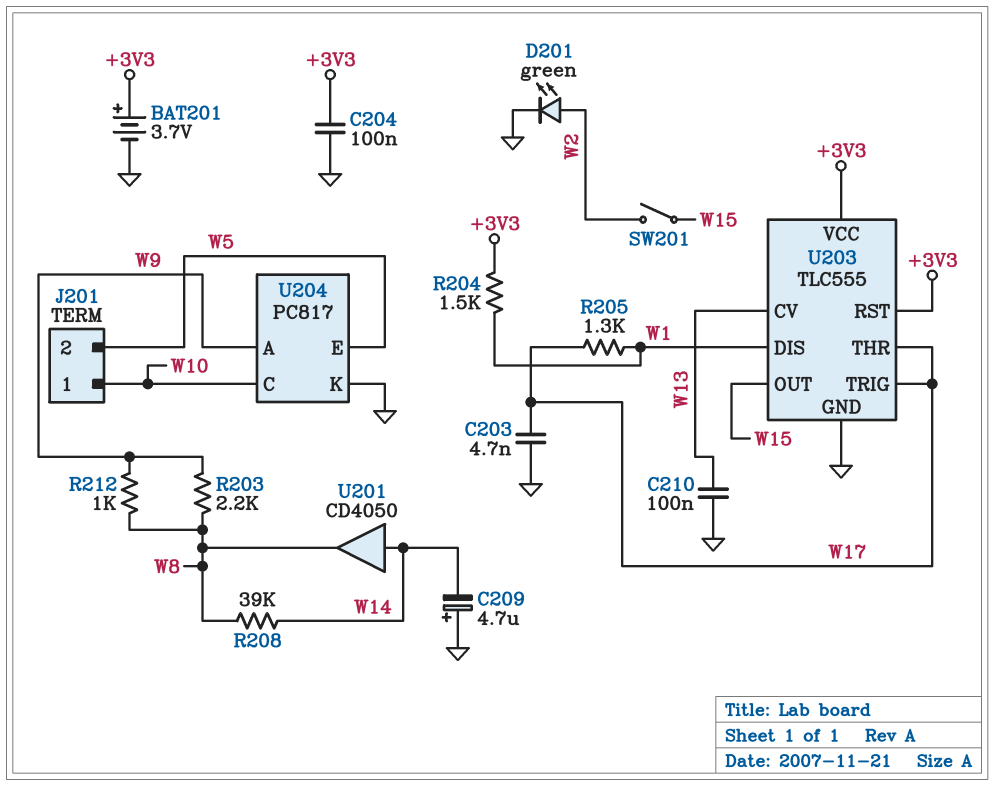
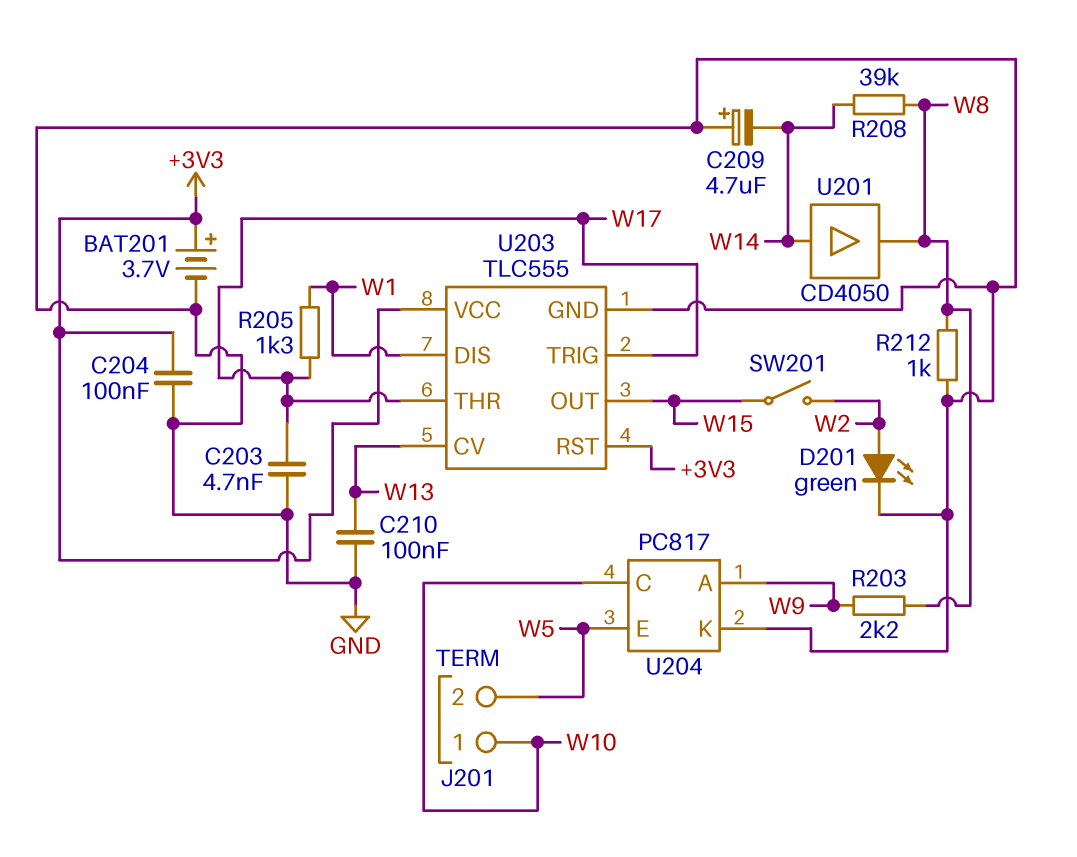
R204: 1.5k (+3V3, W1) -> none
R212: 1k (W8, W9) -> 1k (GND, W8)

